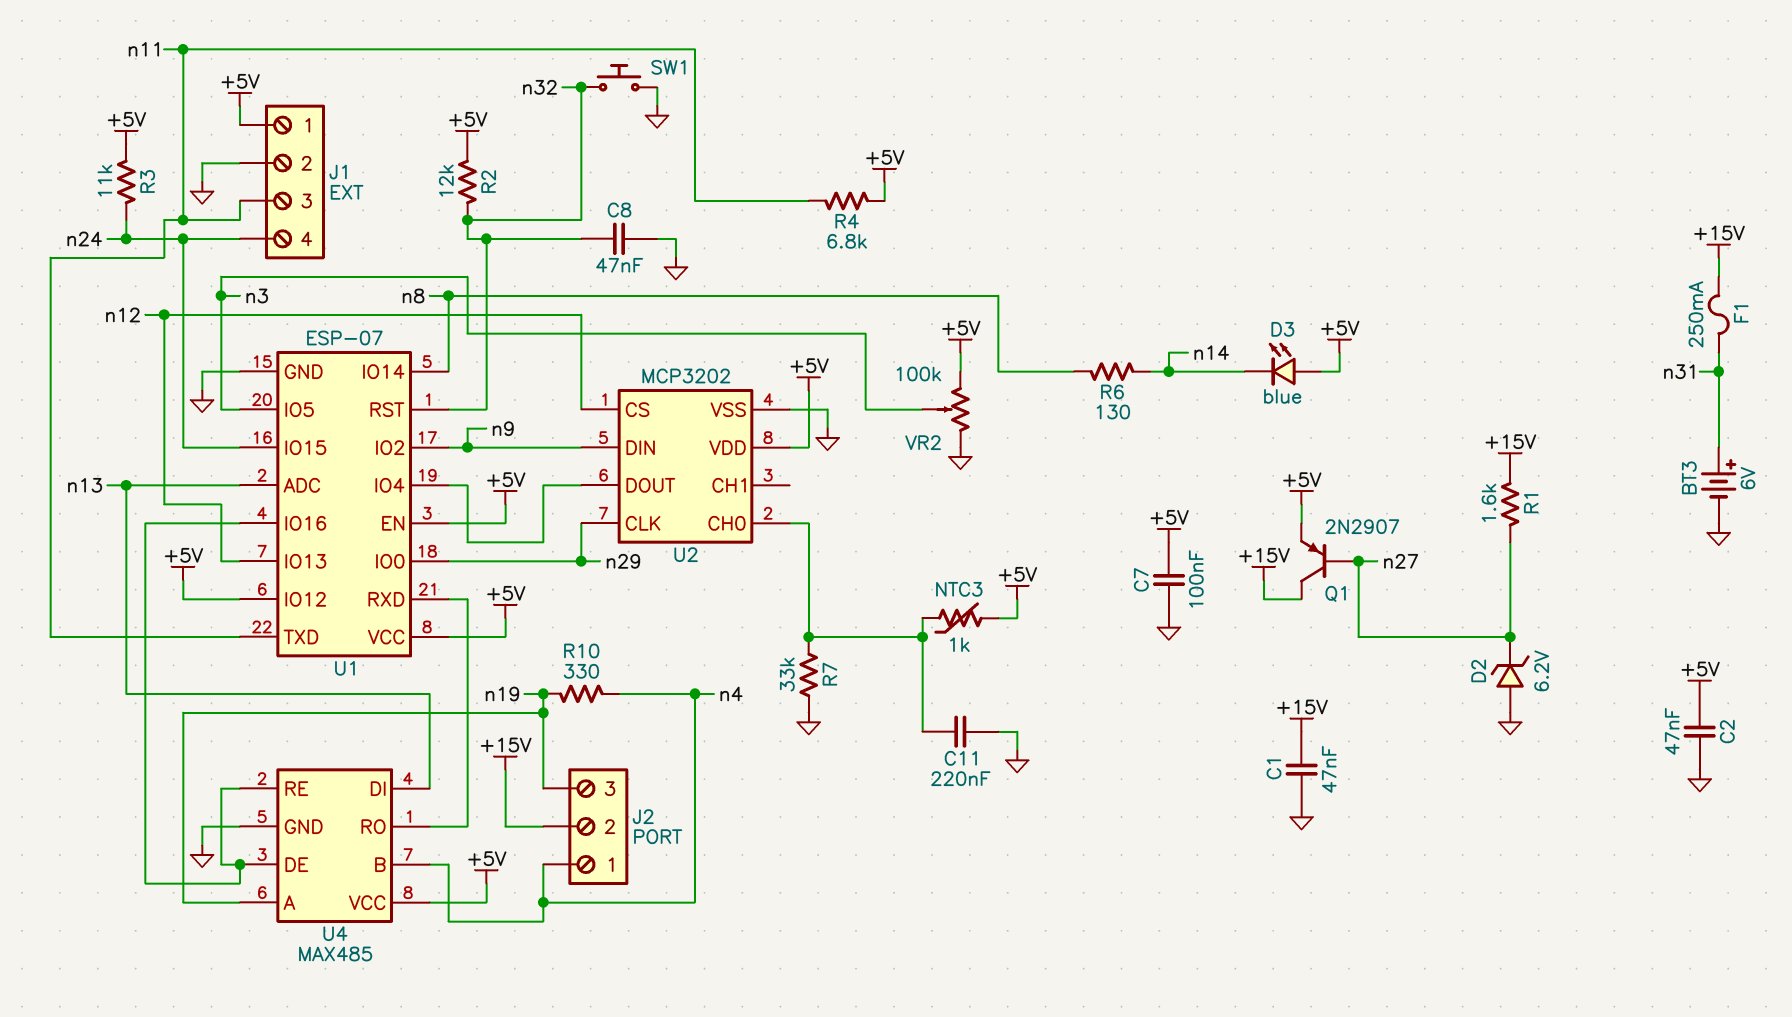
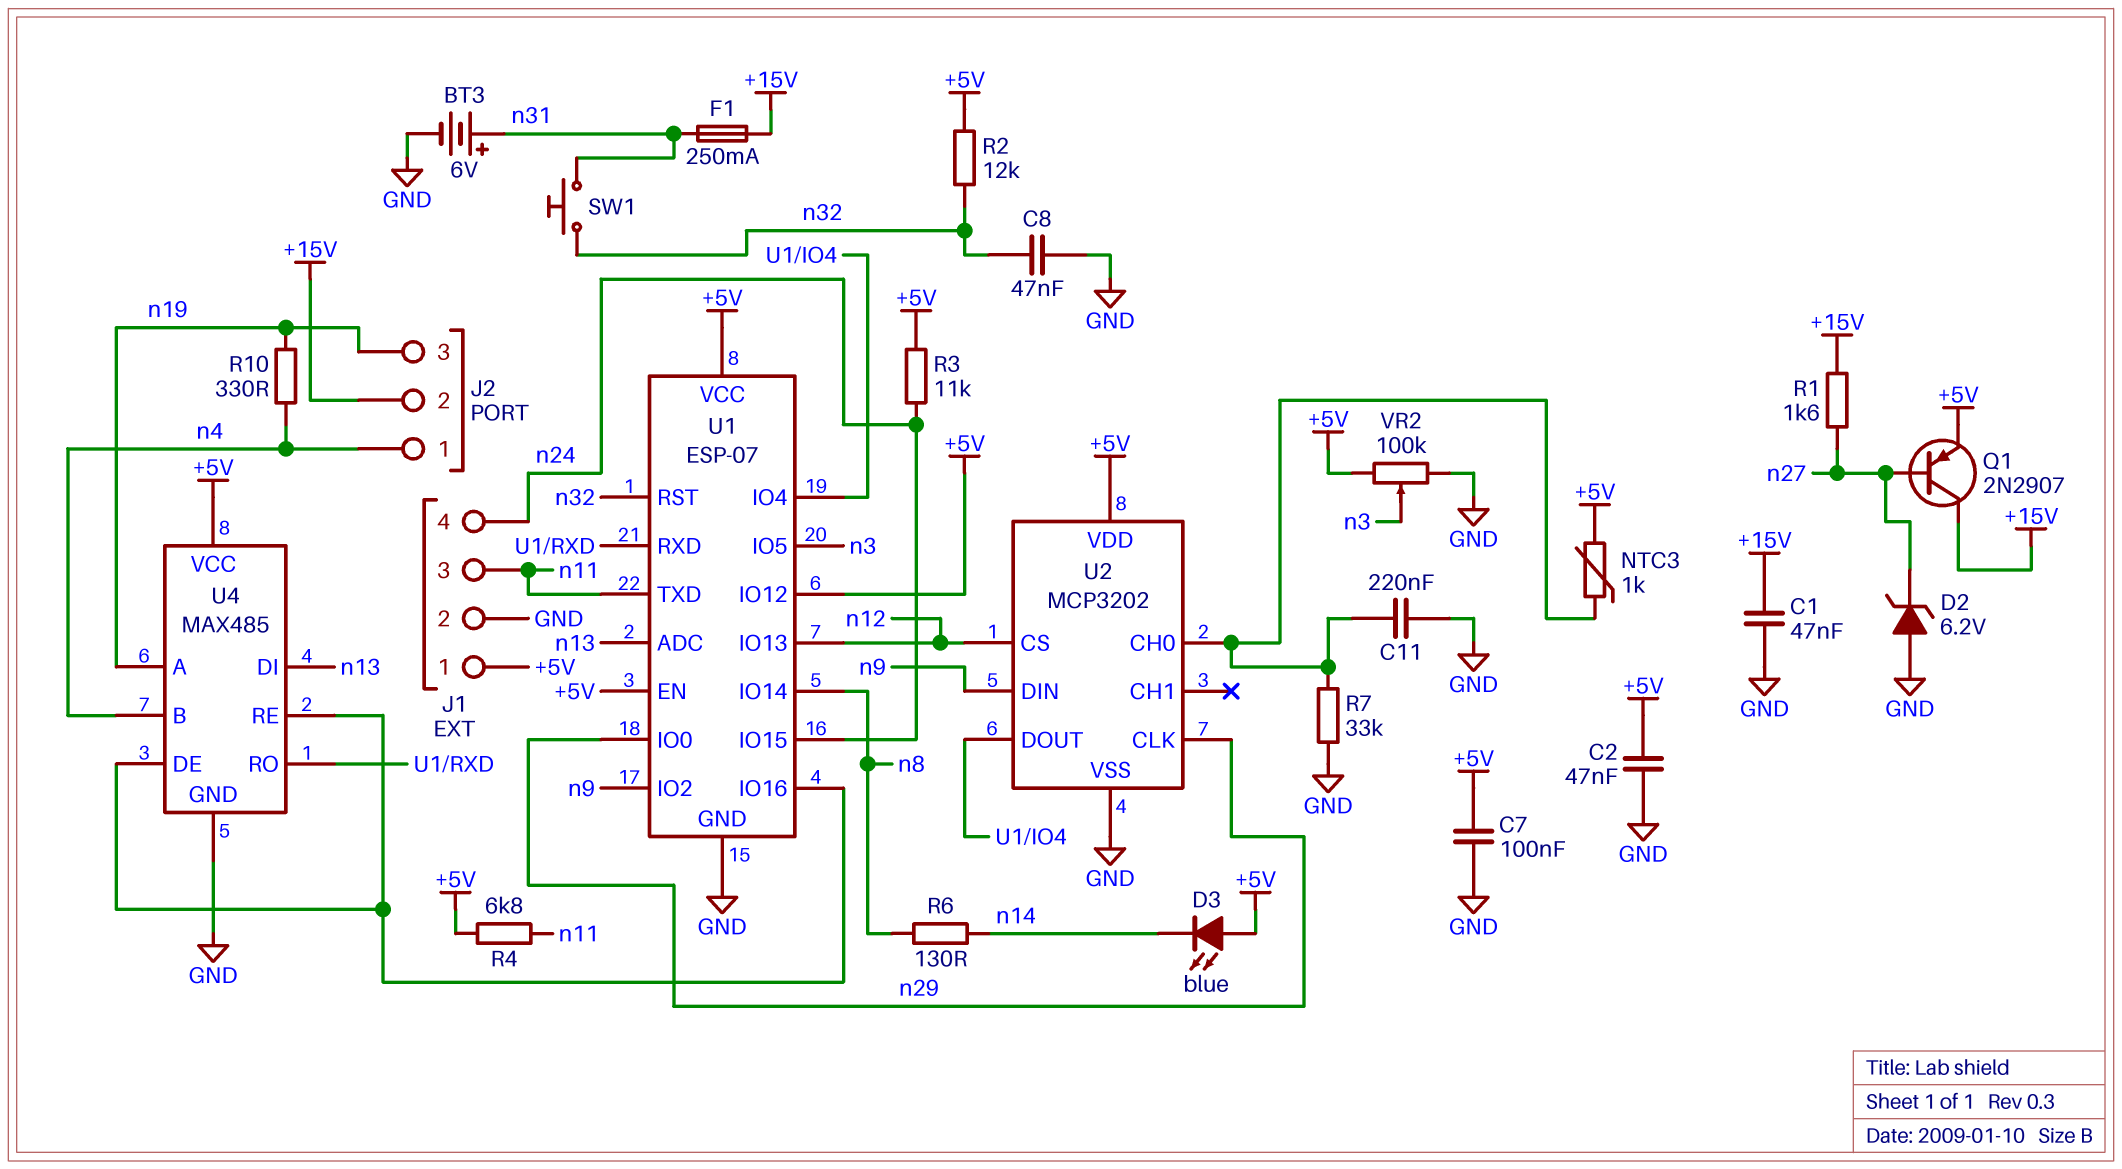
SW1: button (GND, n32) -> button (n31, n32)

